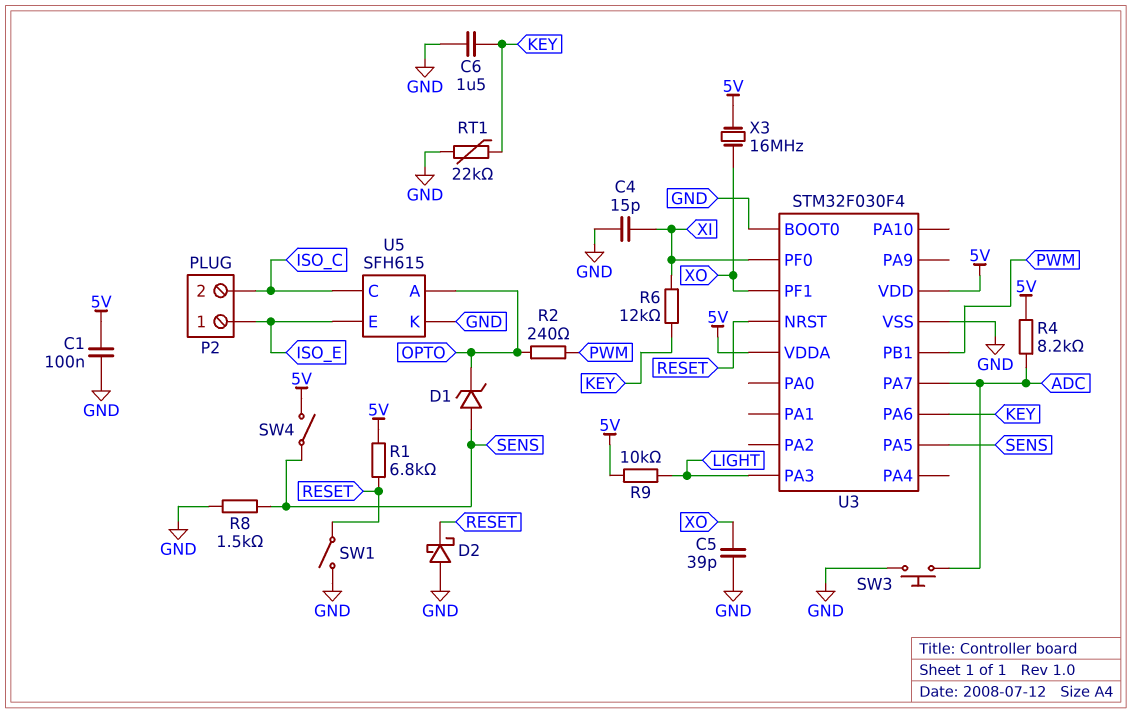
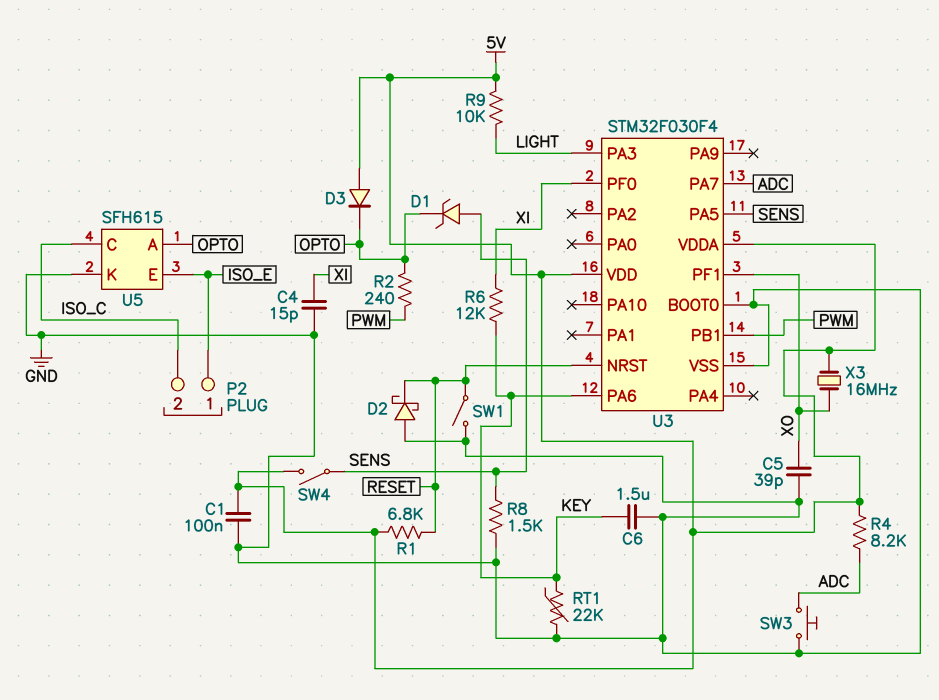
D3: none -> diode (A 5V, K OPTO)

